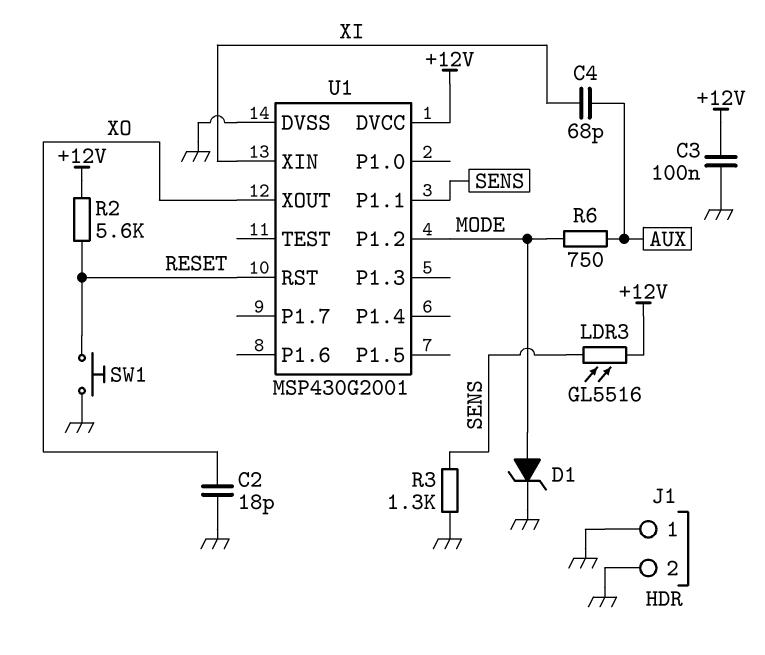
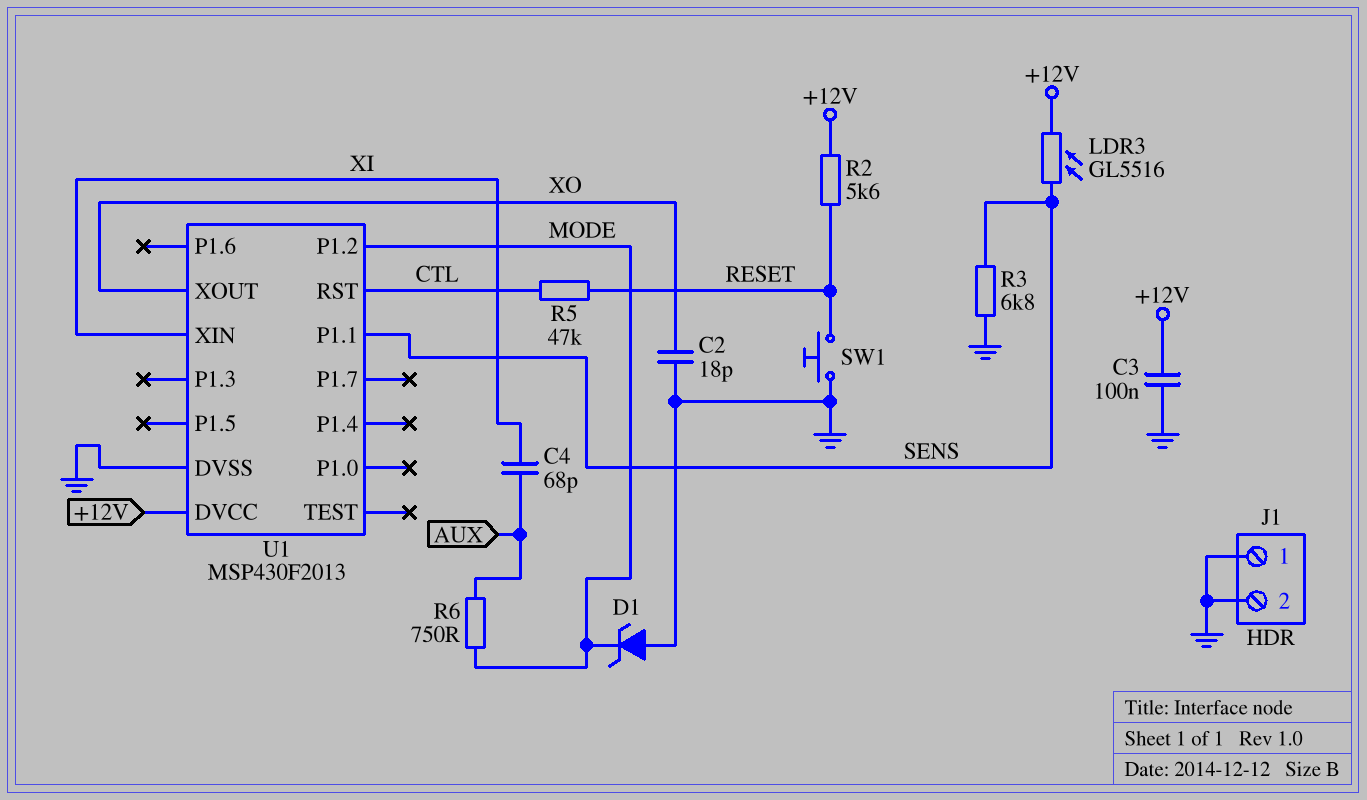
D1: zener (A MODE, K GND) -> zener (A GND, K MODE)
R3: 1.3k (GND, SENS) -> 6.8k (GND, SENS)
R5: none -> 47k (CTL, RESET)
U1: MSP430G2001 -> MSP430F2013
U1 pin RST: RESET -> CTL

